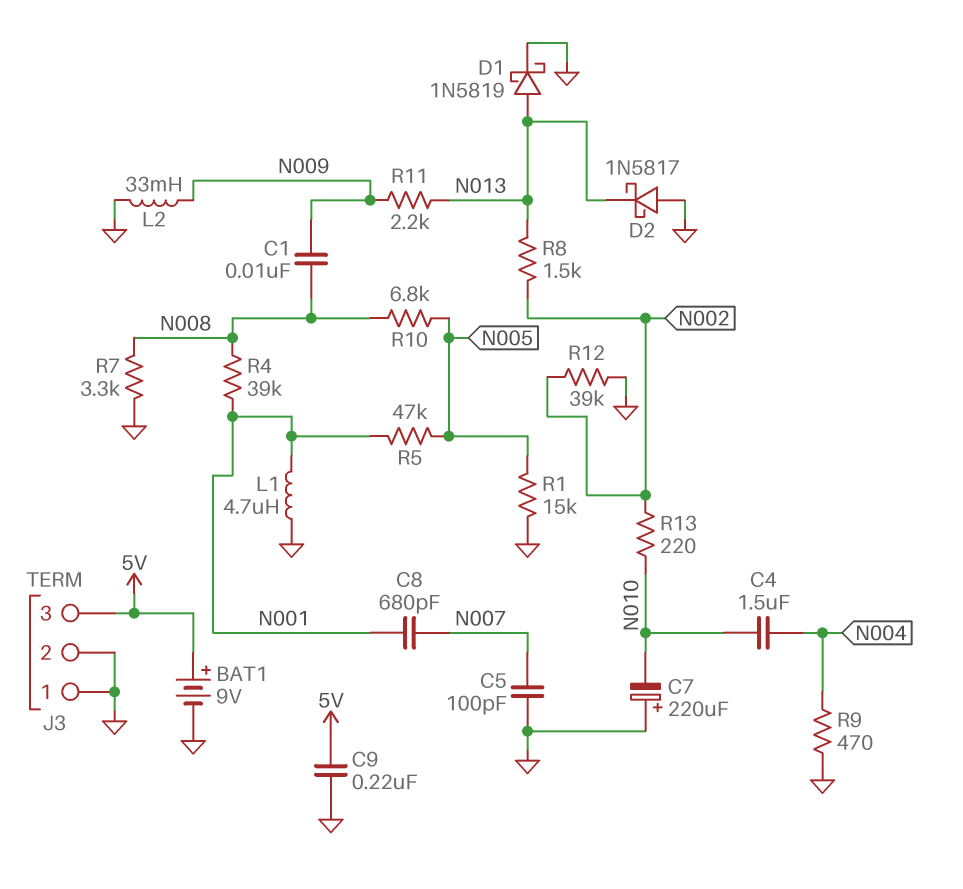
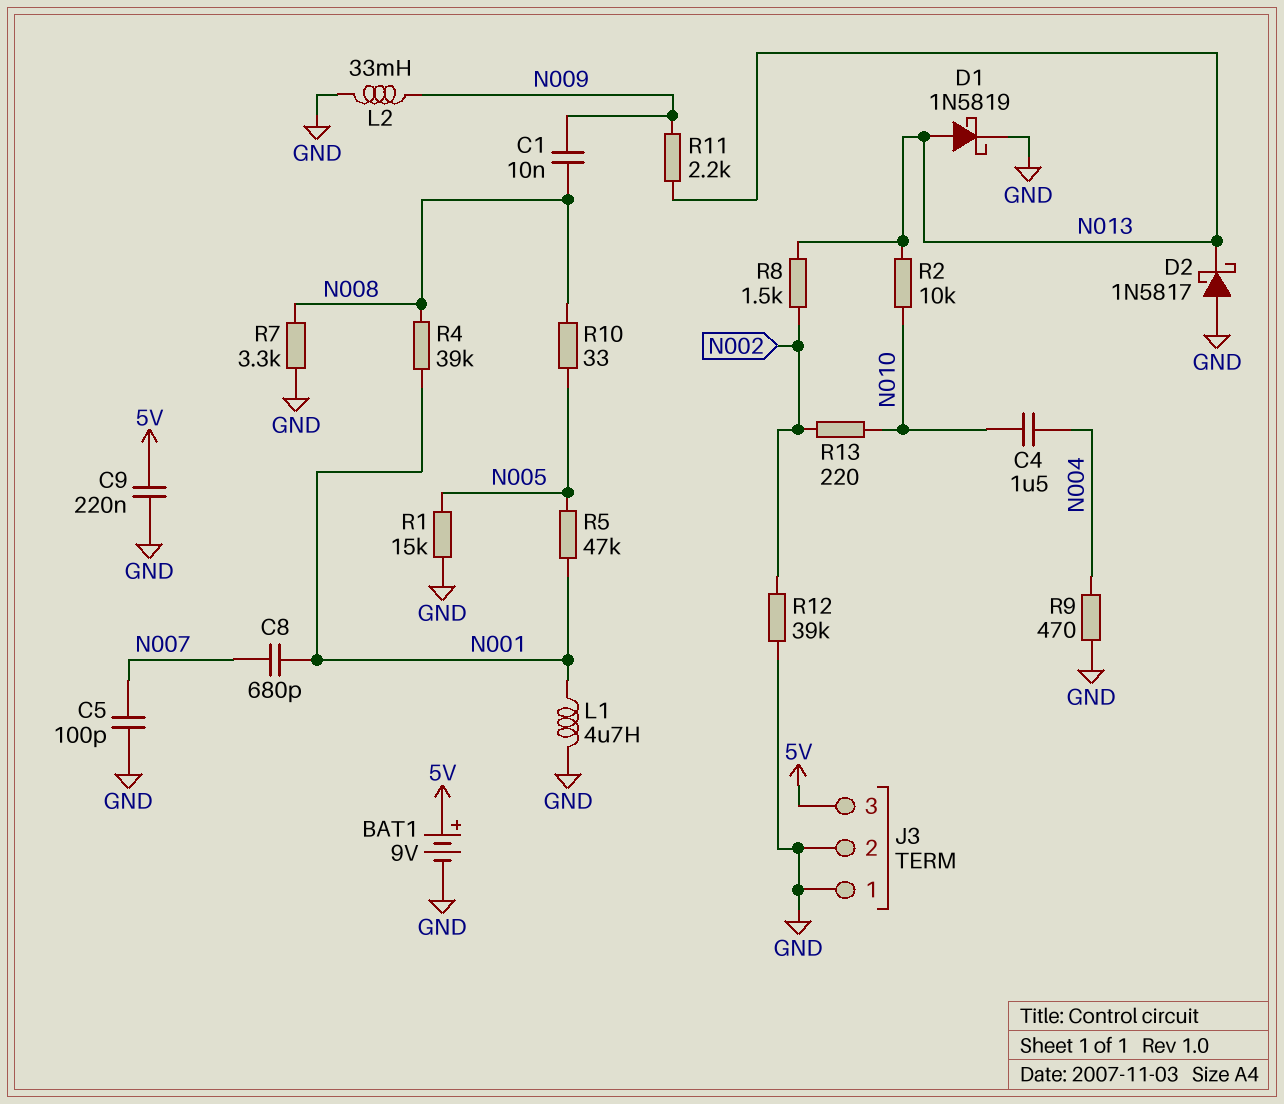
C7: 220uF (plus GND, minus N010) -> none
R2: none -> 10k (N010, N013)
R10: 6.8k (N005, N008) -> 33 (N005, N008)

